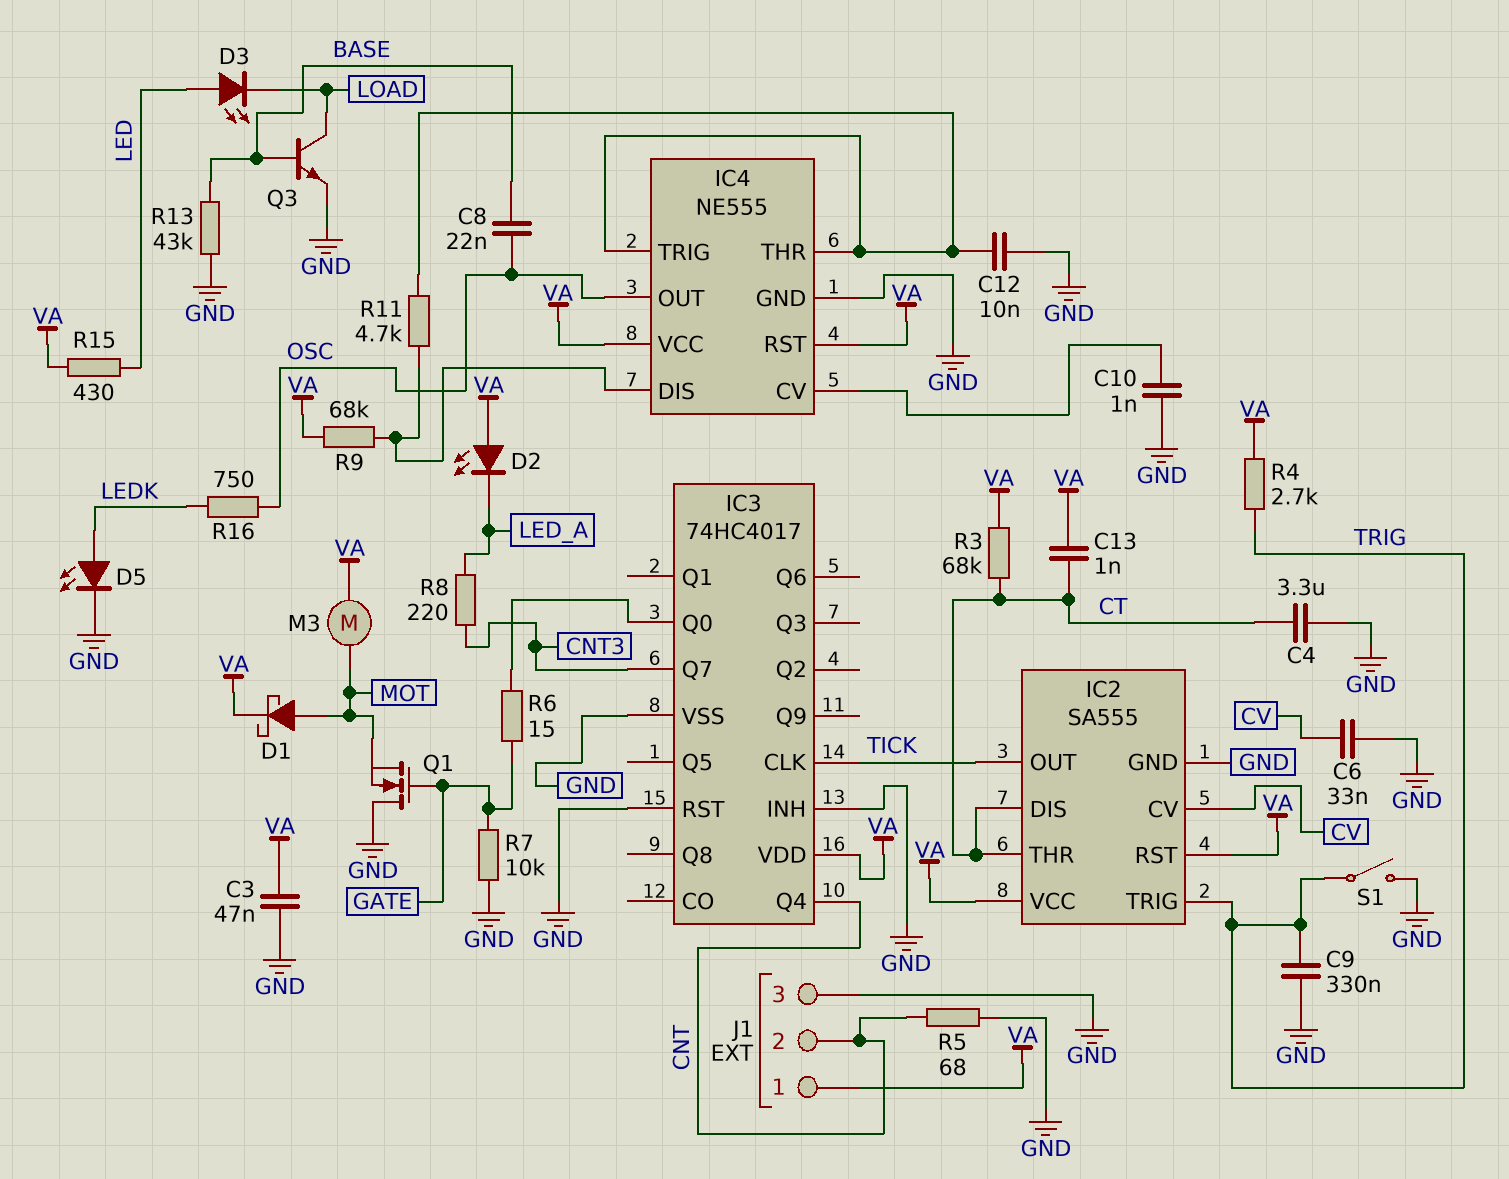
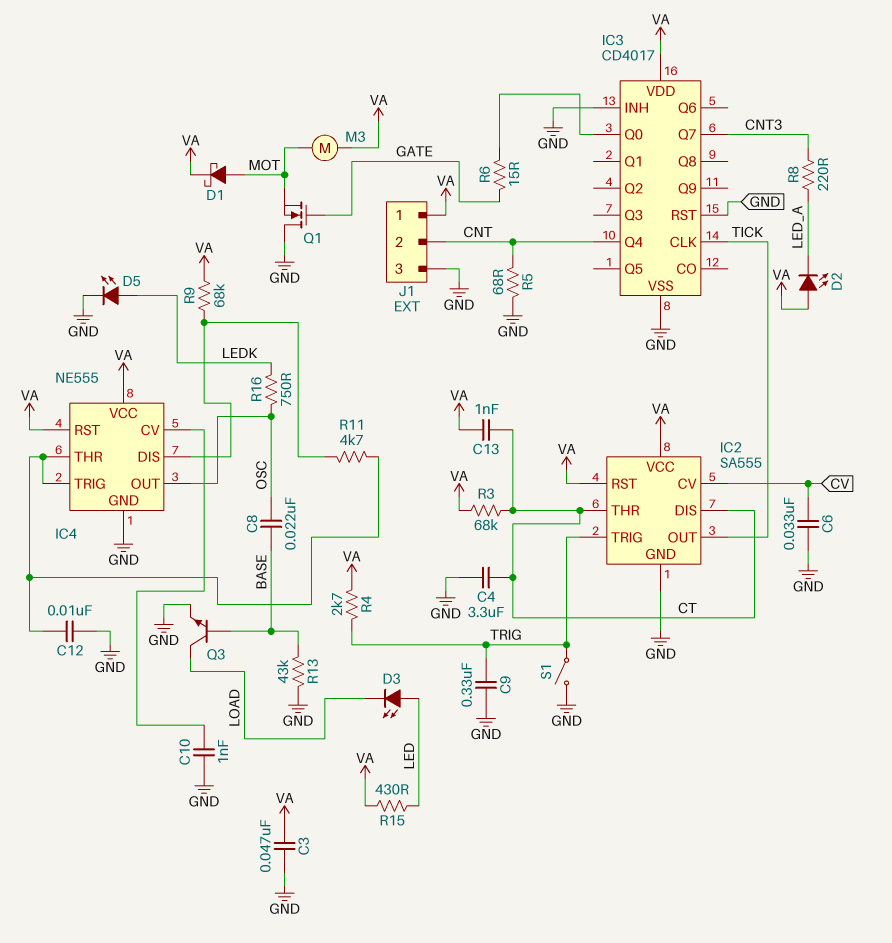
IC3: 74HC4017 -> CD4017
R7: 10k (GATE, GND) -> none

